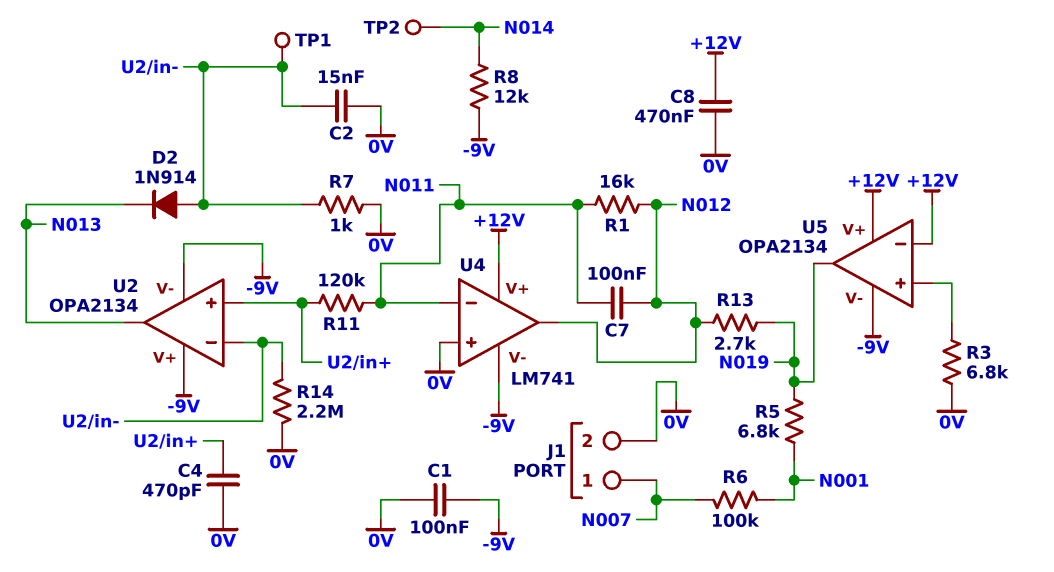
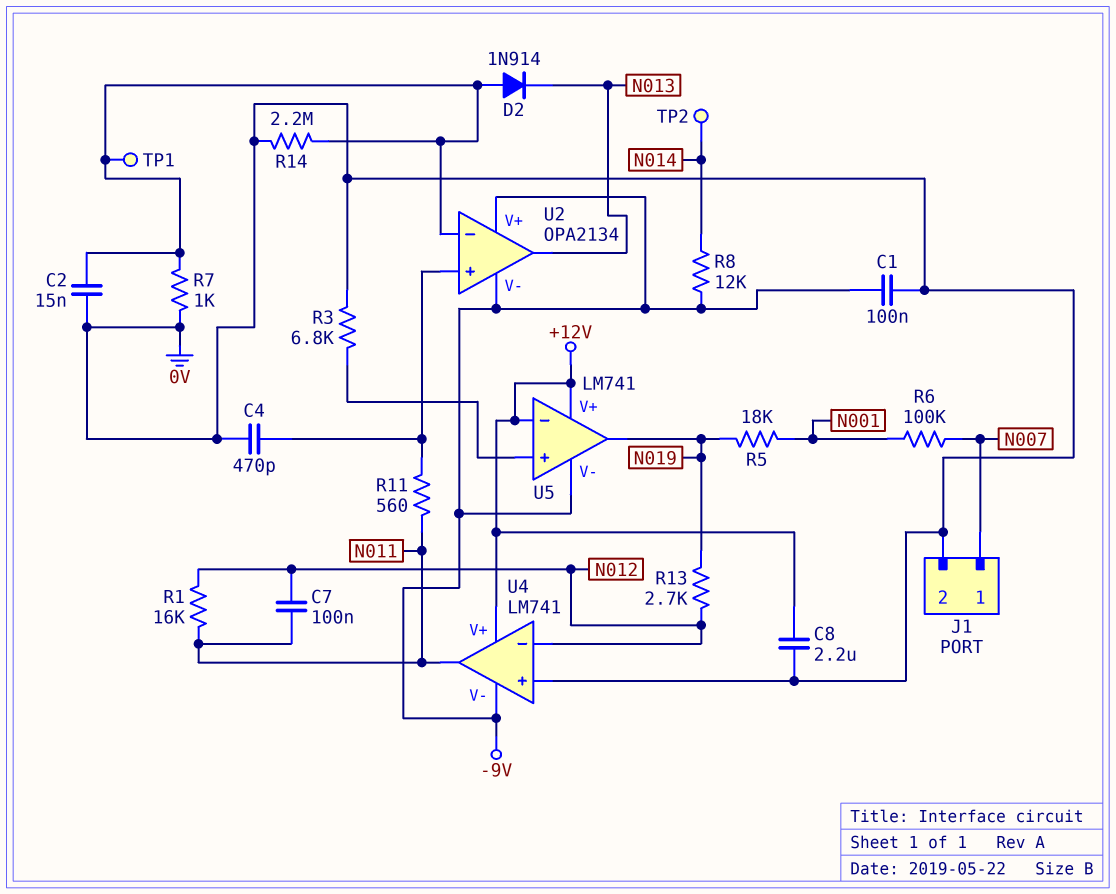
C8: 470nF (+12V, 0V) -> 2.2uF (+12V, 0V)
R5: 6.8k (N001, N019) -> 18k (N001, N019)
R11: 120k (N011, U2/in+) -> 560 (N011, U2/in+)
U4 pin in-: N011 -> N012
U4 pin out: N012 -> N011
U5: OPA2134 -> LM741

